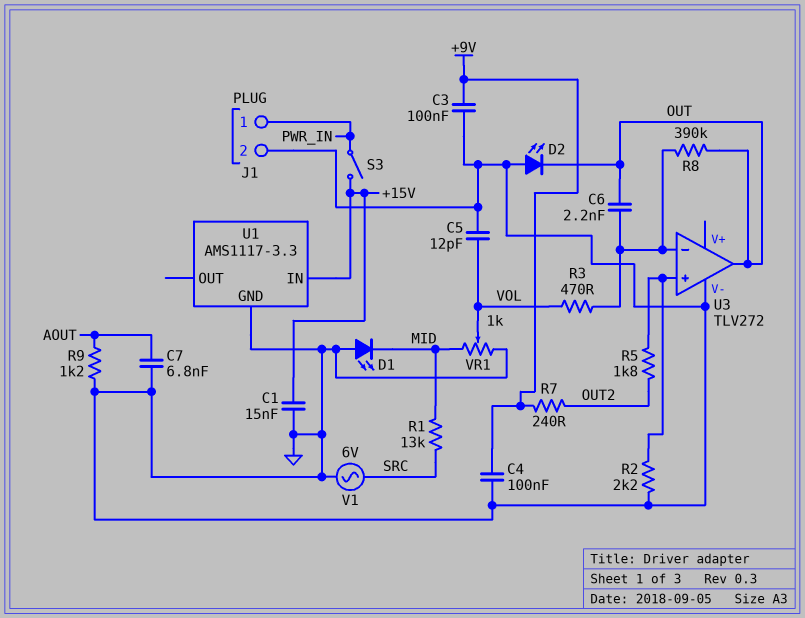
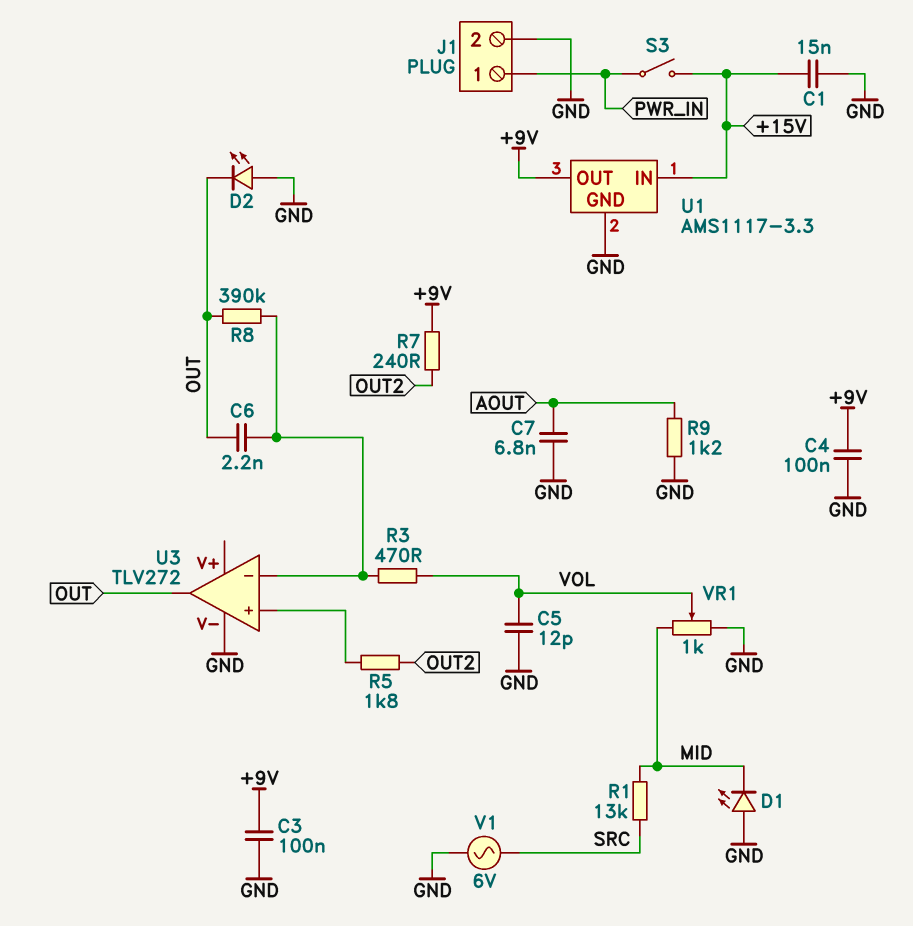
R2: 2.2k (GND, U3/in+) -> none
U1 pin OUT: none -> +9V

